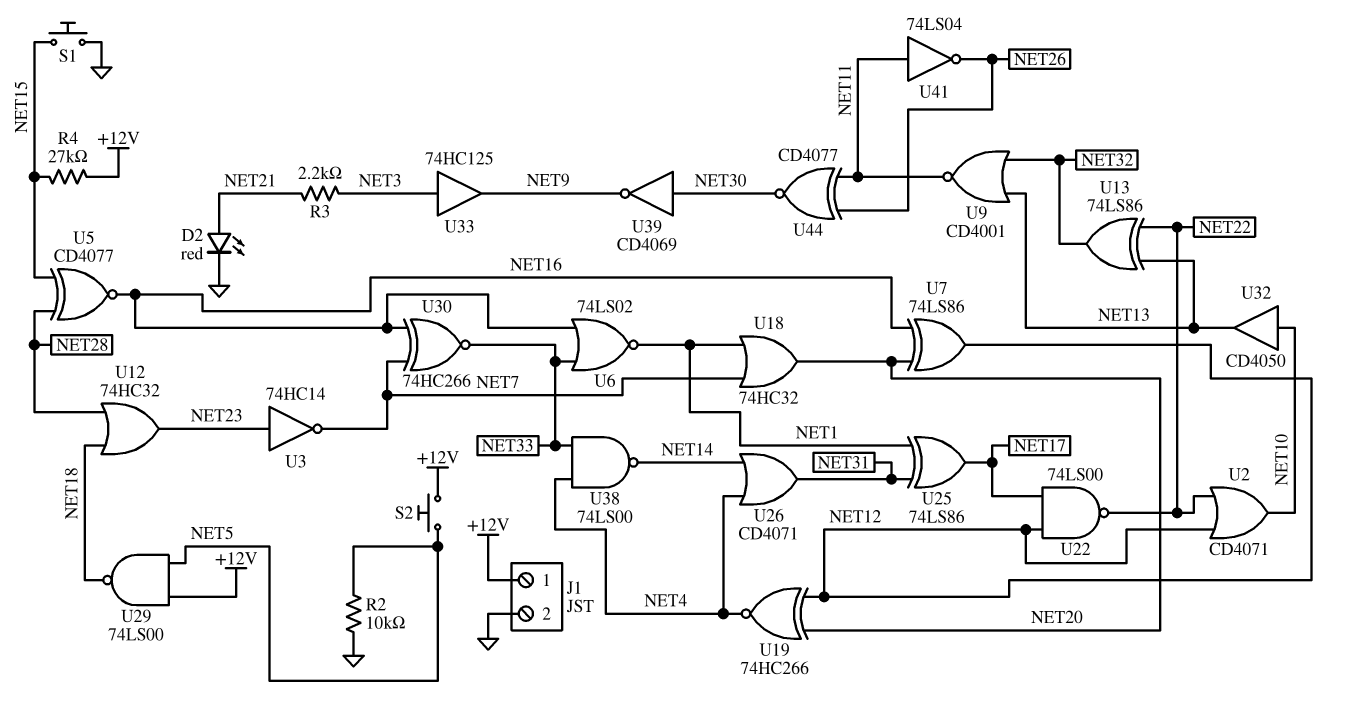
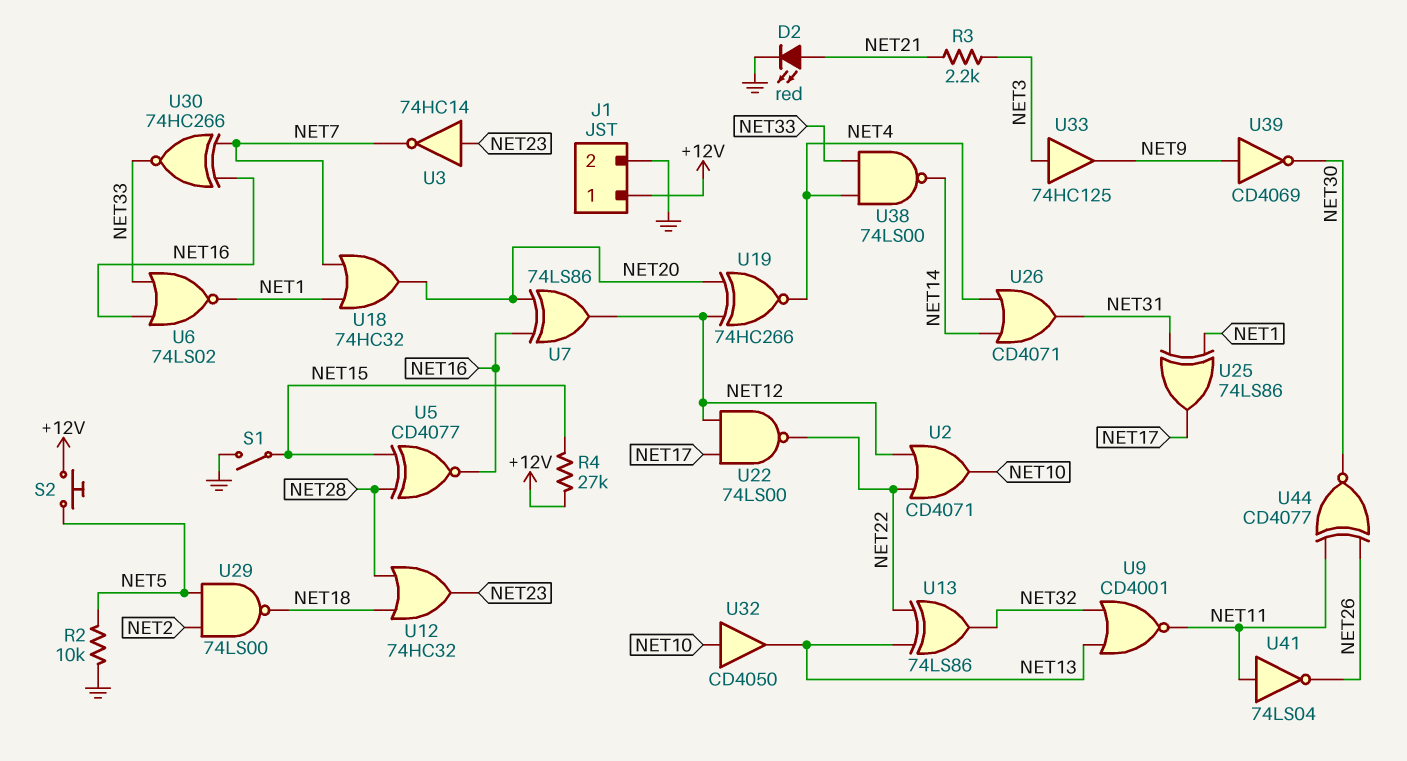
S1: button (GND, NET15) -> switch (GND, NET15)
U29: NAND 74LS00 (in +12V, in NET5, out NET18) -> NAND 74LS00 (in NET2, in NET5, out NET18)
U39: NOT CD4069 (in NET30, out NET9) -> NOT CD4069 (in NET9, out NET30)

